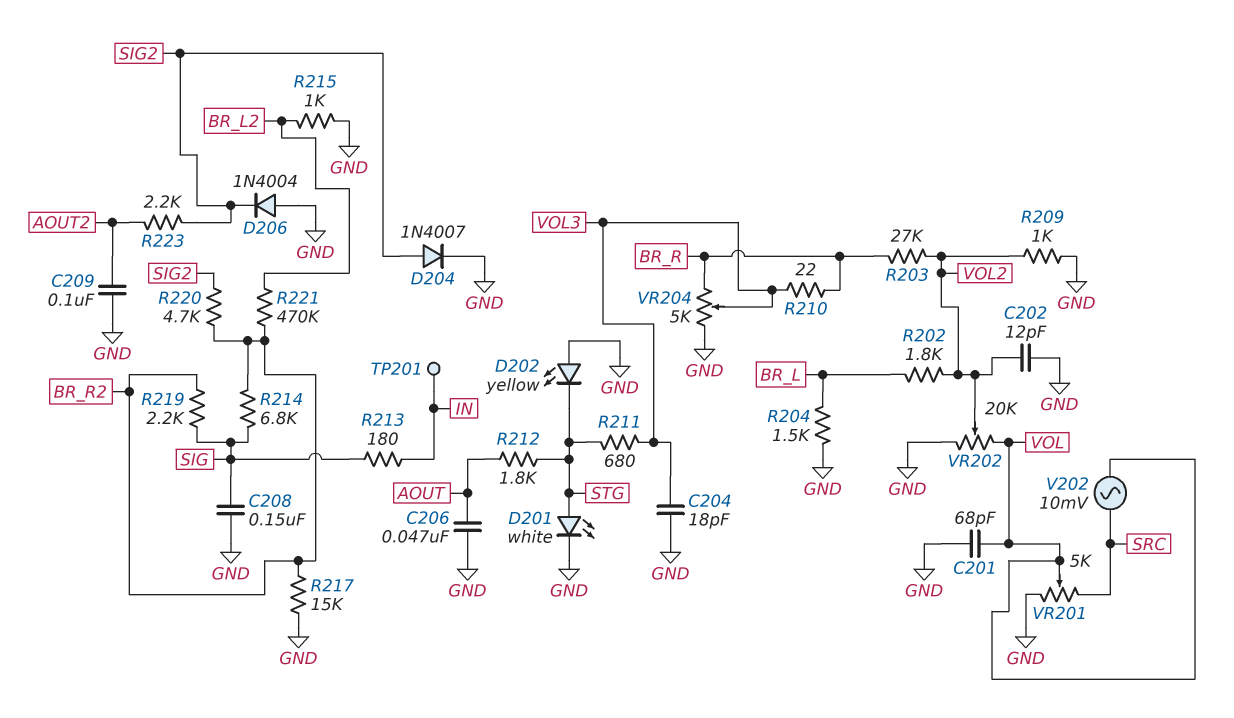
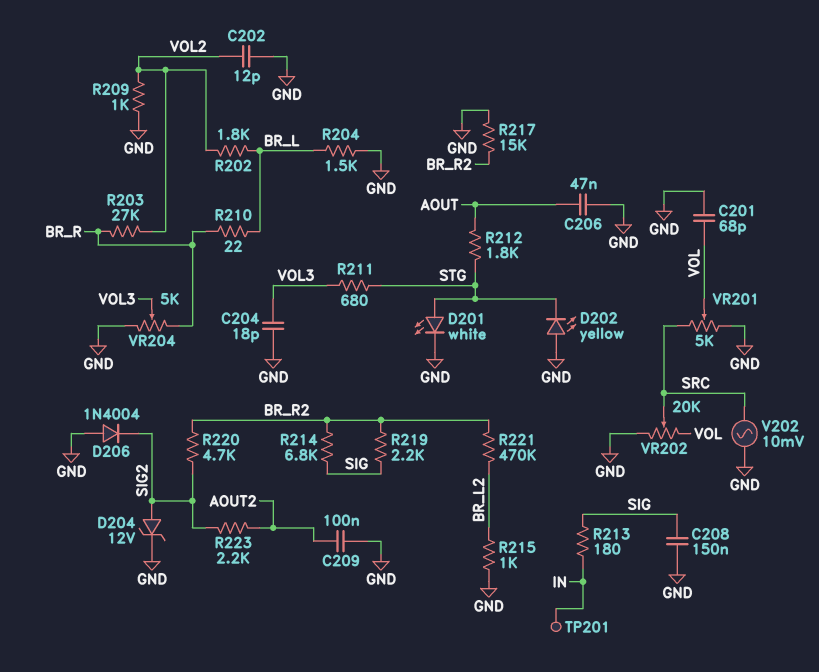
D204: diode 1N4007 (A SIG2, K GND) -> zener 12V (A SIG2, K GND)
R210: 22 (BR_R, VOL3) -> 22 (BR_L, BR_R)
V202: AC 10mV (SRC, VOL) -> AC 10mV (GND, SRC)
VR202: 20k (GND, VOL, wiper VOL2) -> 20k (GND, VOL, wiper SRC)

